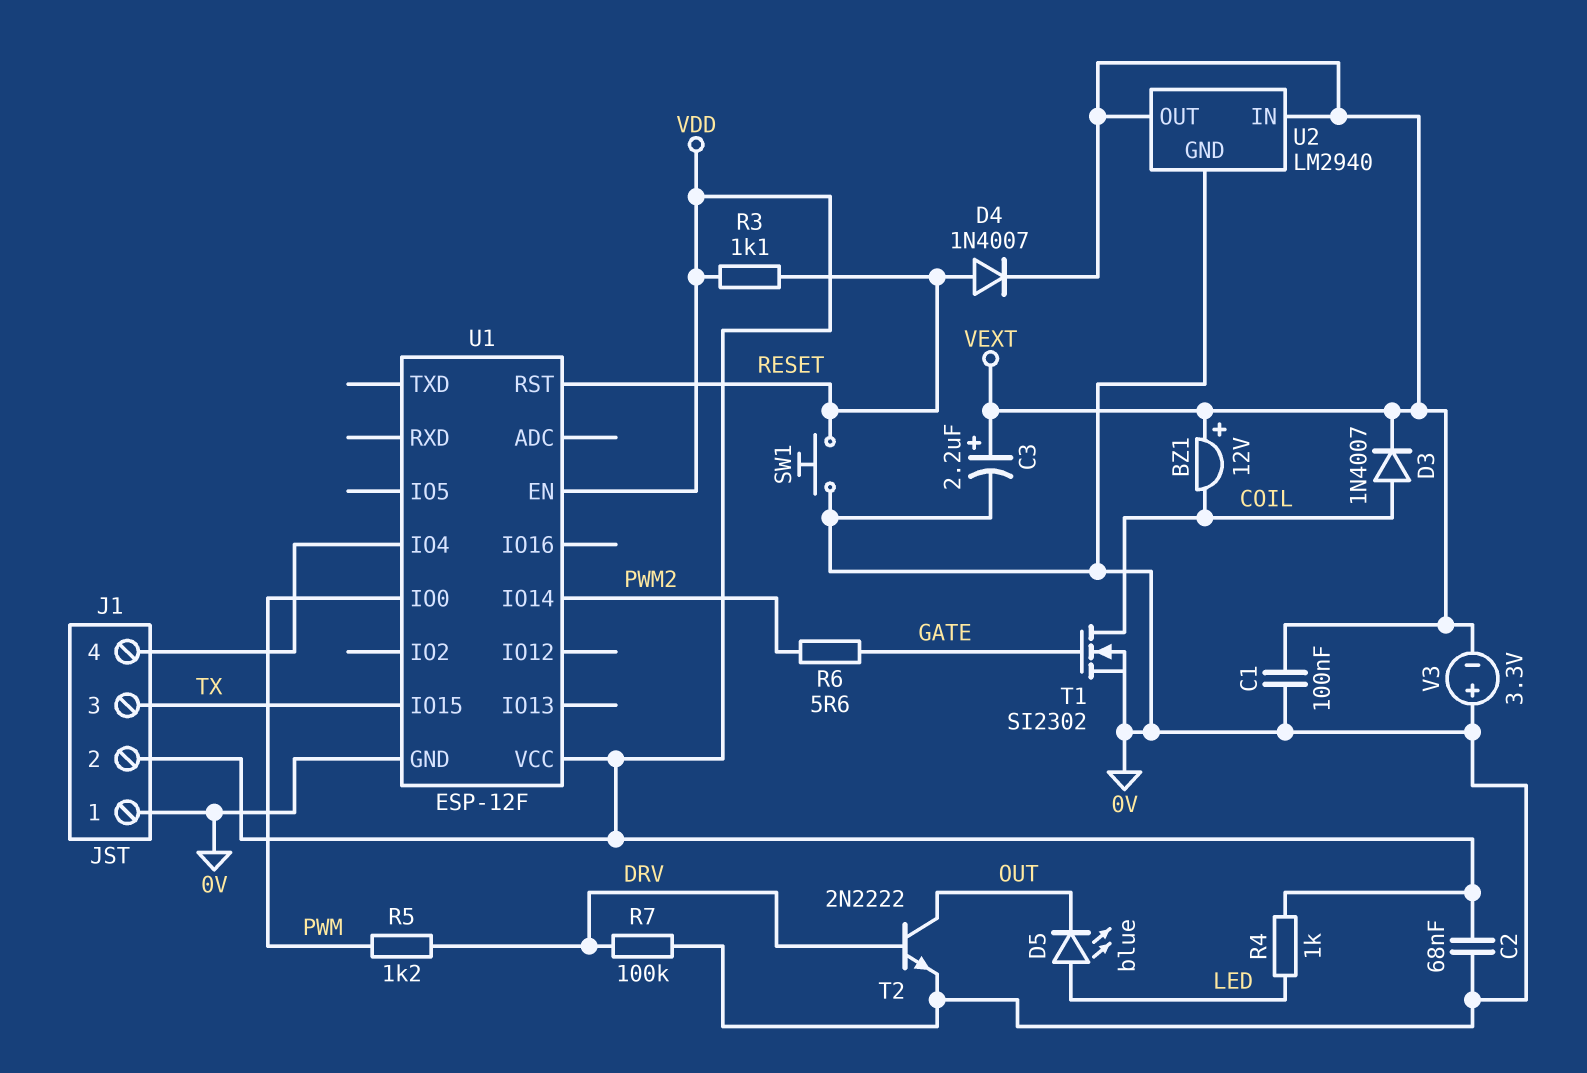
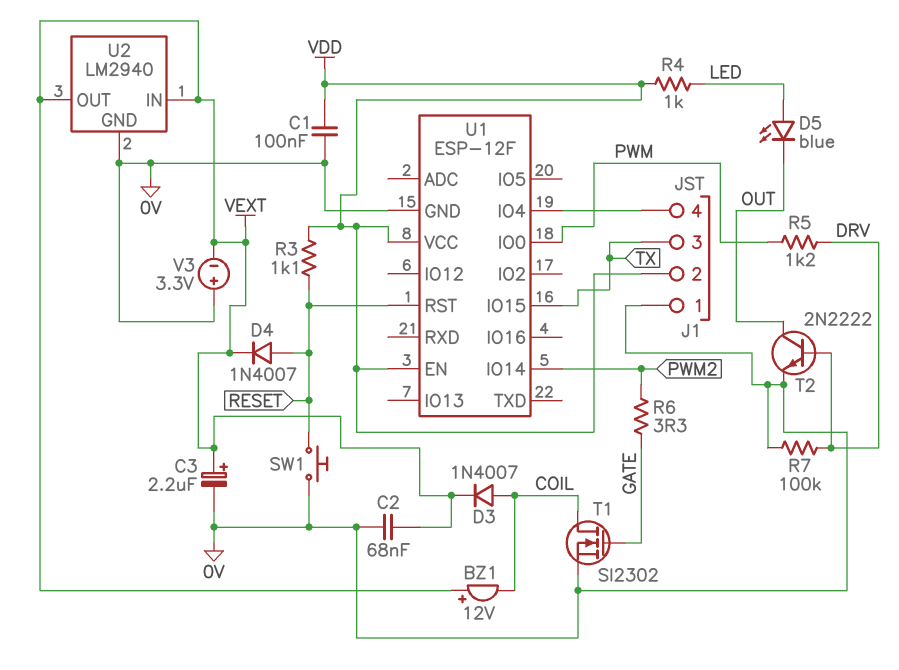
C1: 100nF (0V, VEXT) -> 100nF (0V, VDD)
C2: 68nF (0V, VDD) -> 68nF (0V, VEXT)
R6: 5.6 (GATE, PWM2) -> 3.3 (GATE, PWM2)

